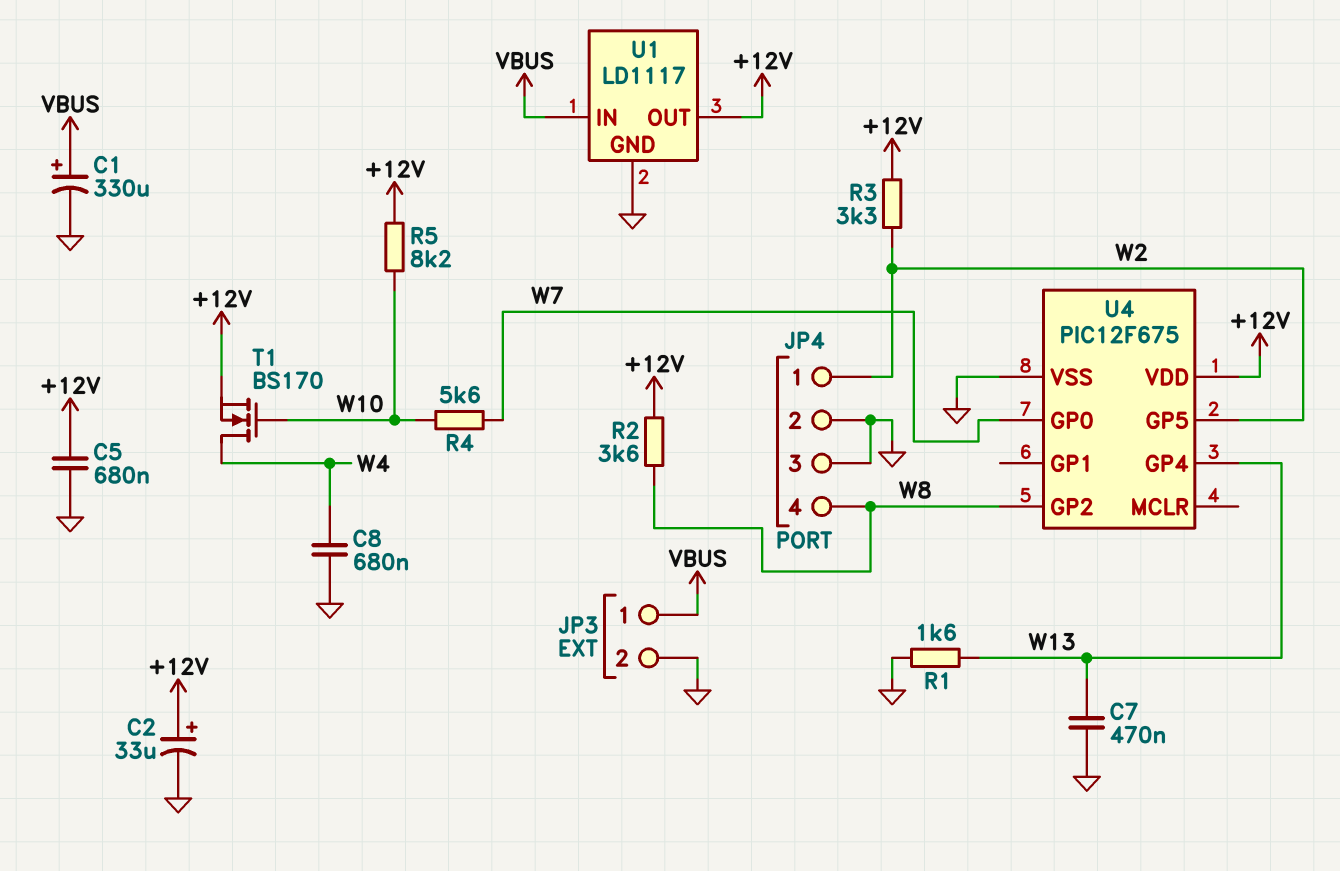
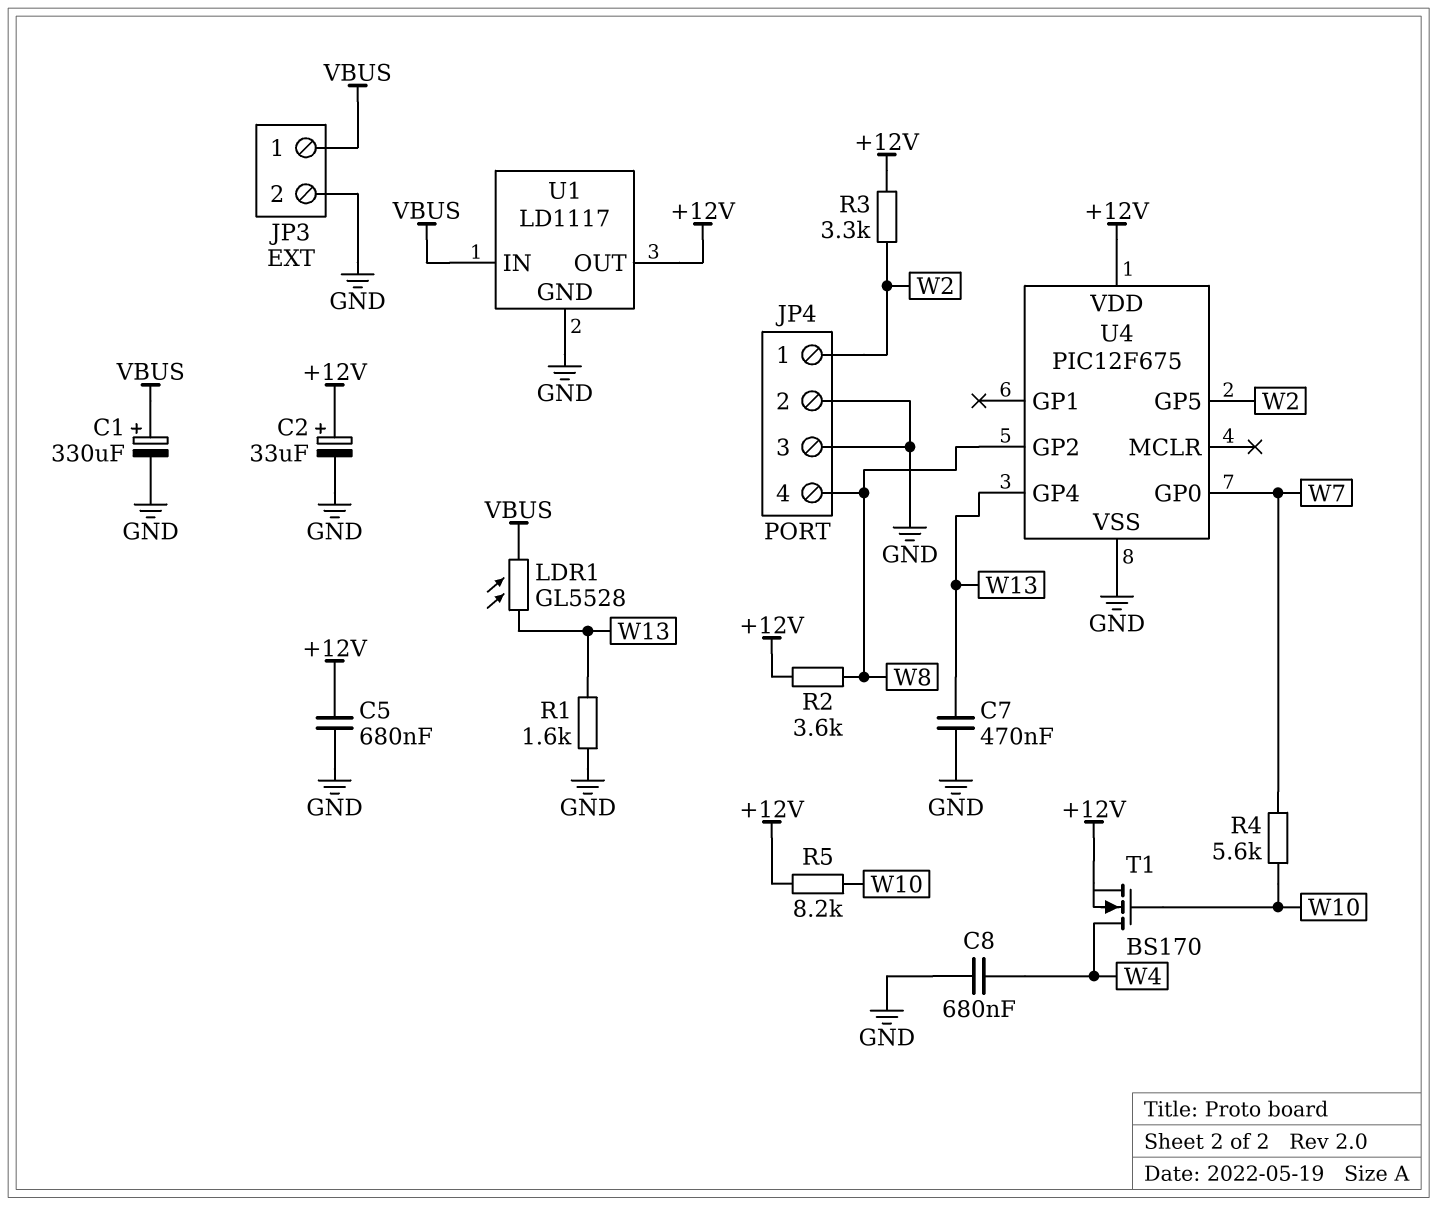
LDR1: none -> GL5528 (VBUS, W13)

